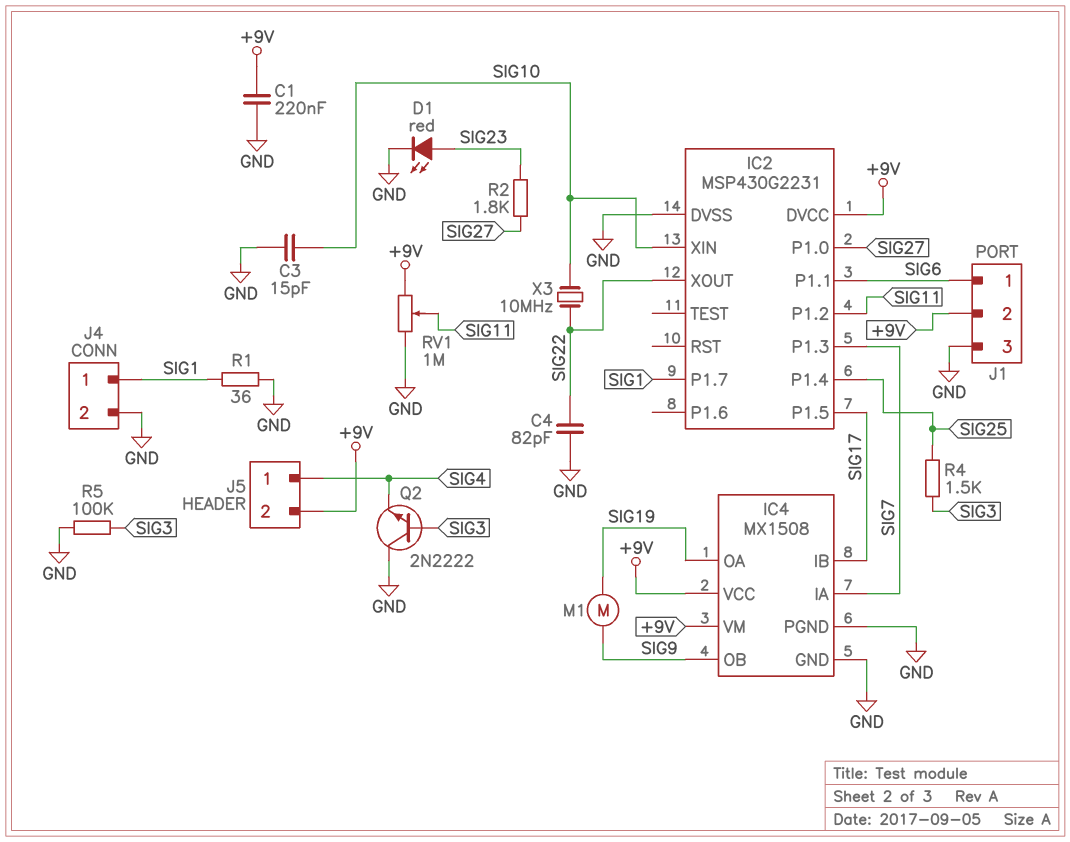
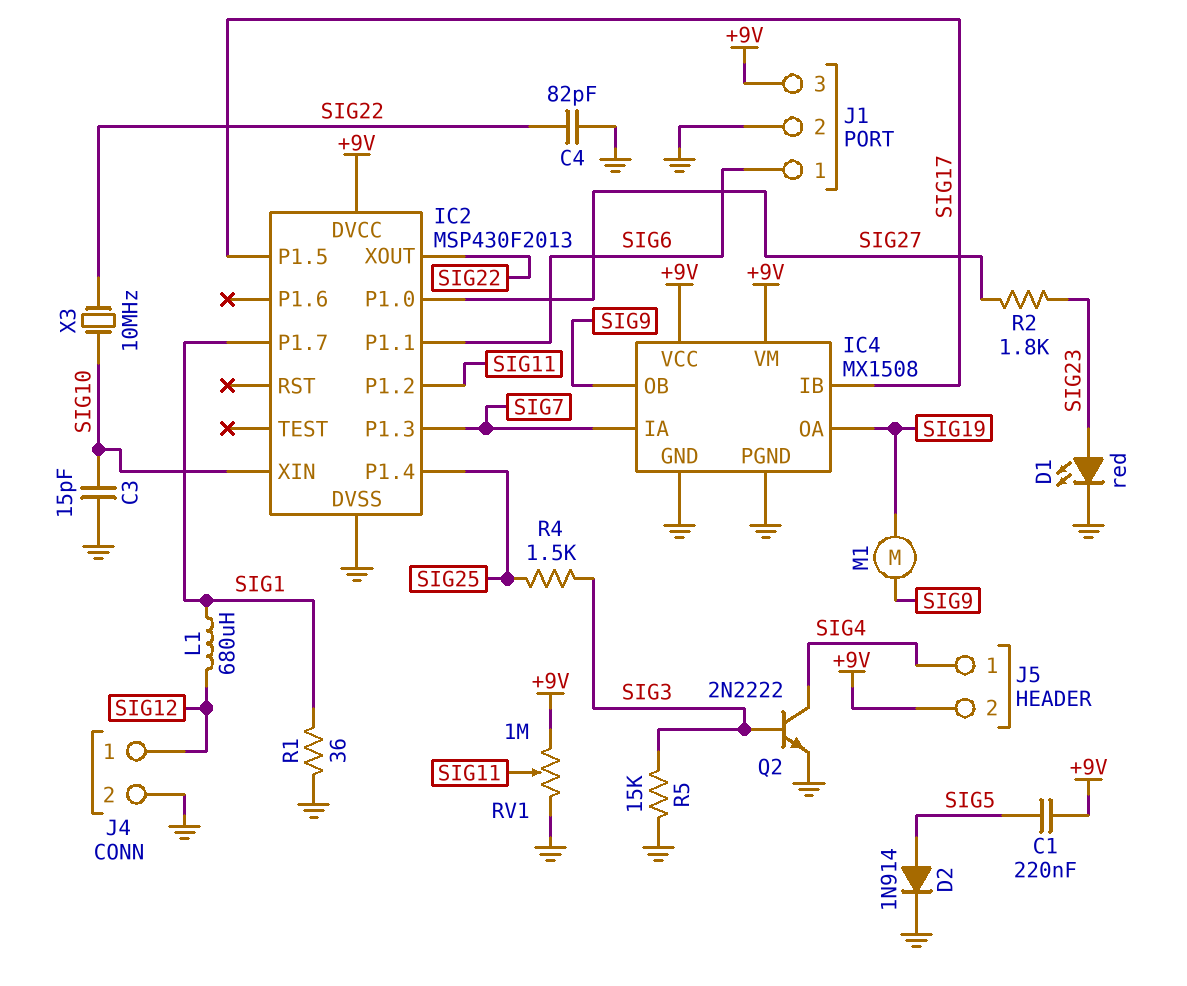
C1: 220nF (+9V, GND) -> 220nF (+9V, SIG5)
D2: none -> diode 1N914 (A SIG5, K GND)
IC2: MSP430G2231 -> MSP430F2013
J1 pin 2: +9V -> GND
J1 pin 3: GND -> +9V
J4 pin 1: SIG1 -> SIG12
L1: none -> 680uH (SIG1, SIG12)
Q2: NPN 2N2222 (B SIG3, C GND, E SIG4) -> NPN 2N2222 (B SIG3, C SIG4, E GND)
R5: 100k (GND, SIG3) -> 15k (GND, SIG3)

